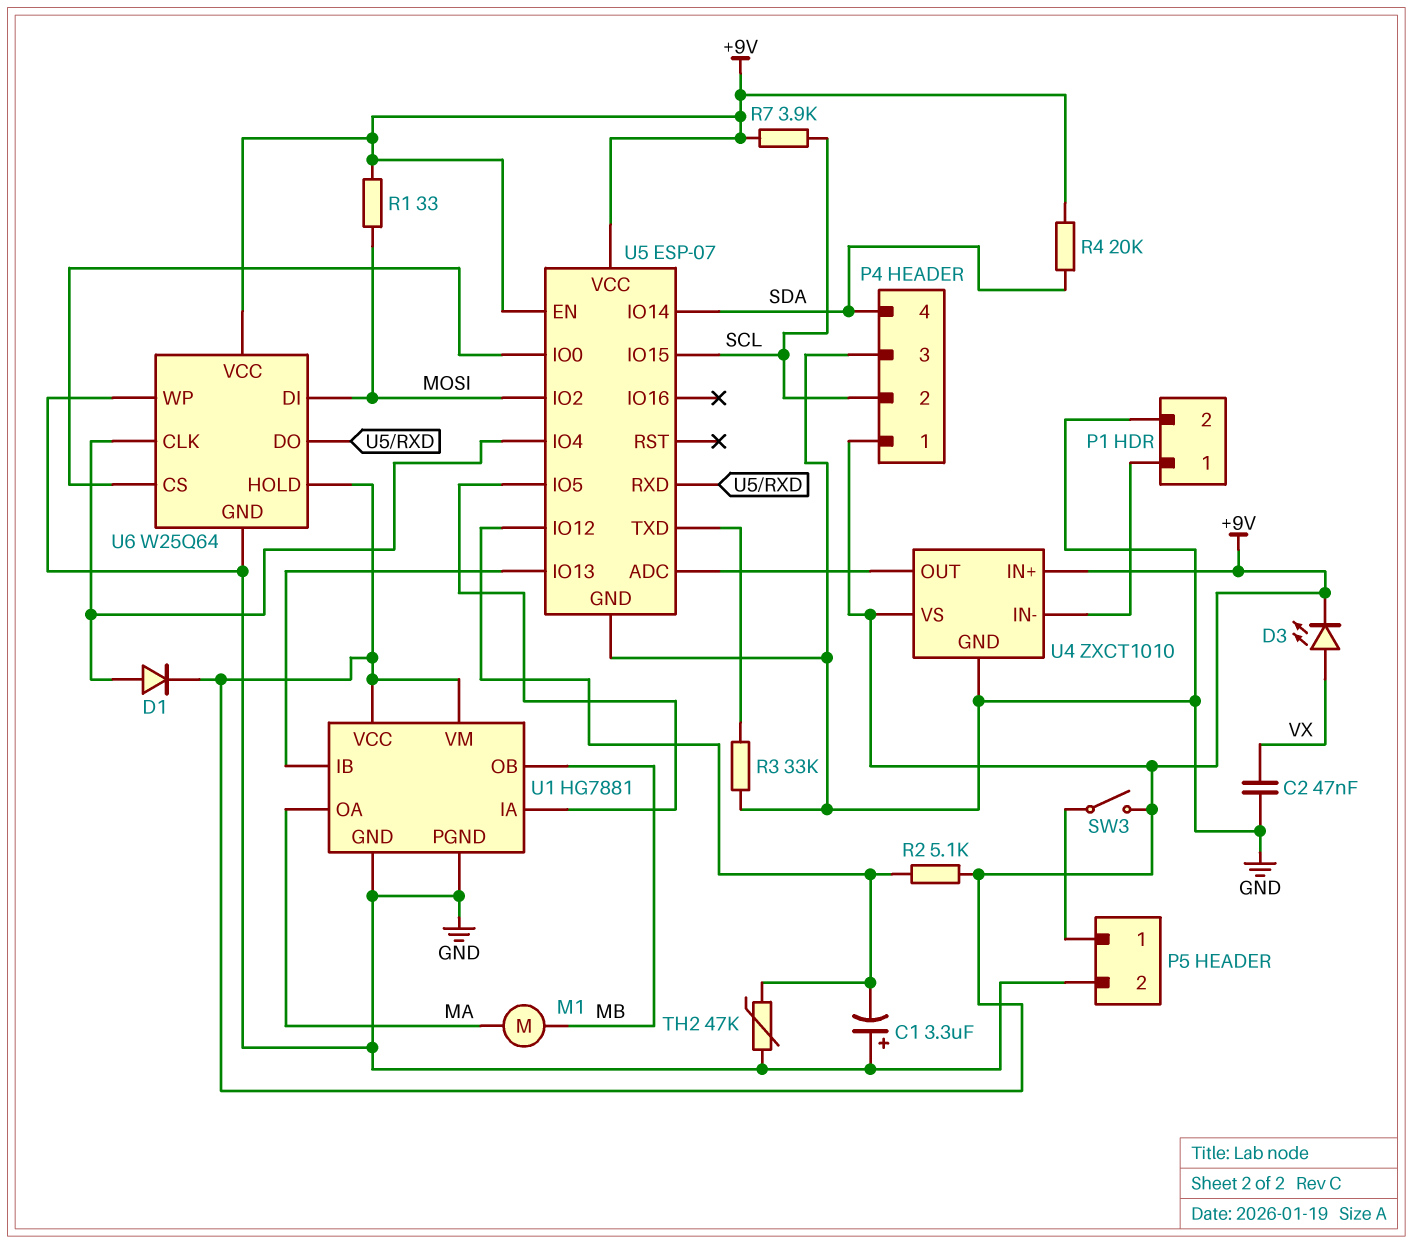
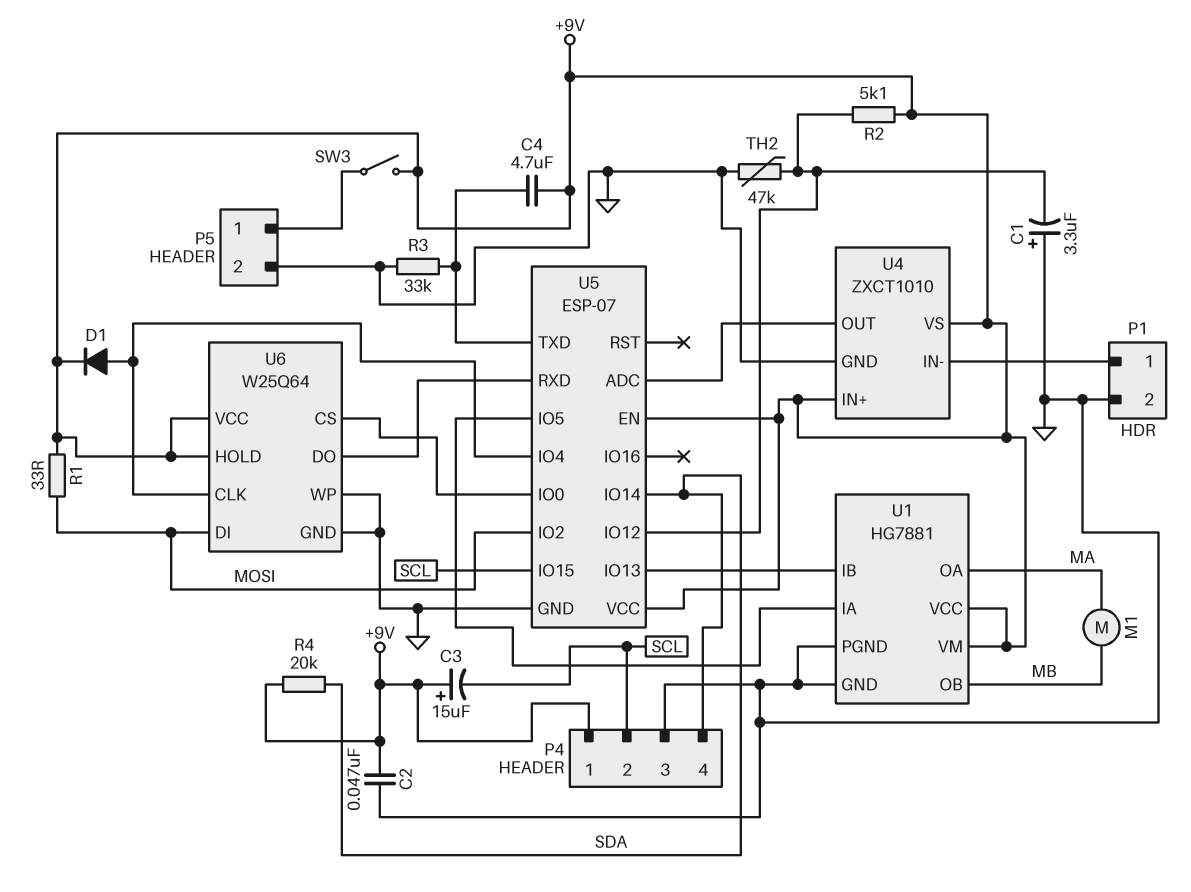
C2: 47nF (GND, VX) -> 47nF (+9V, GND)
C3: none -> 15uF (plus +9V, minus SCL)
C4: none -> 4.7uF (+9V, U5/TXD)
D3: LED (A VX, K +9V) -> none
R7: 3.9k (+9V, SCL) -> none

